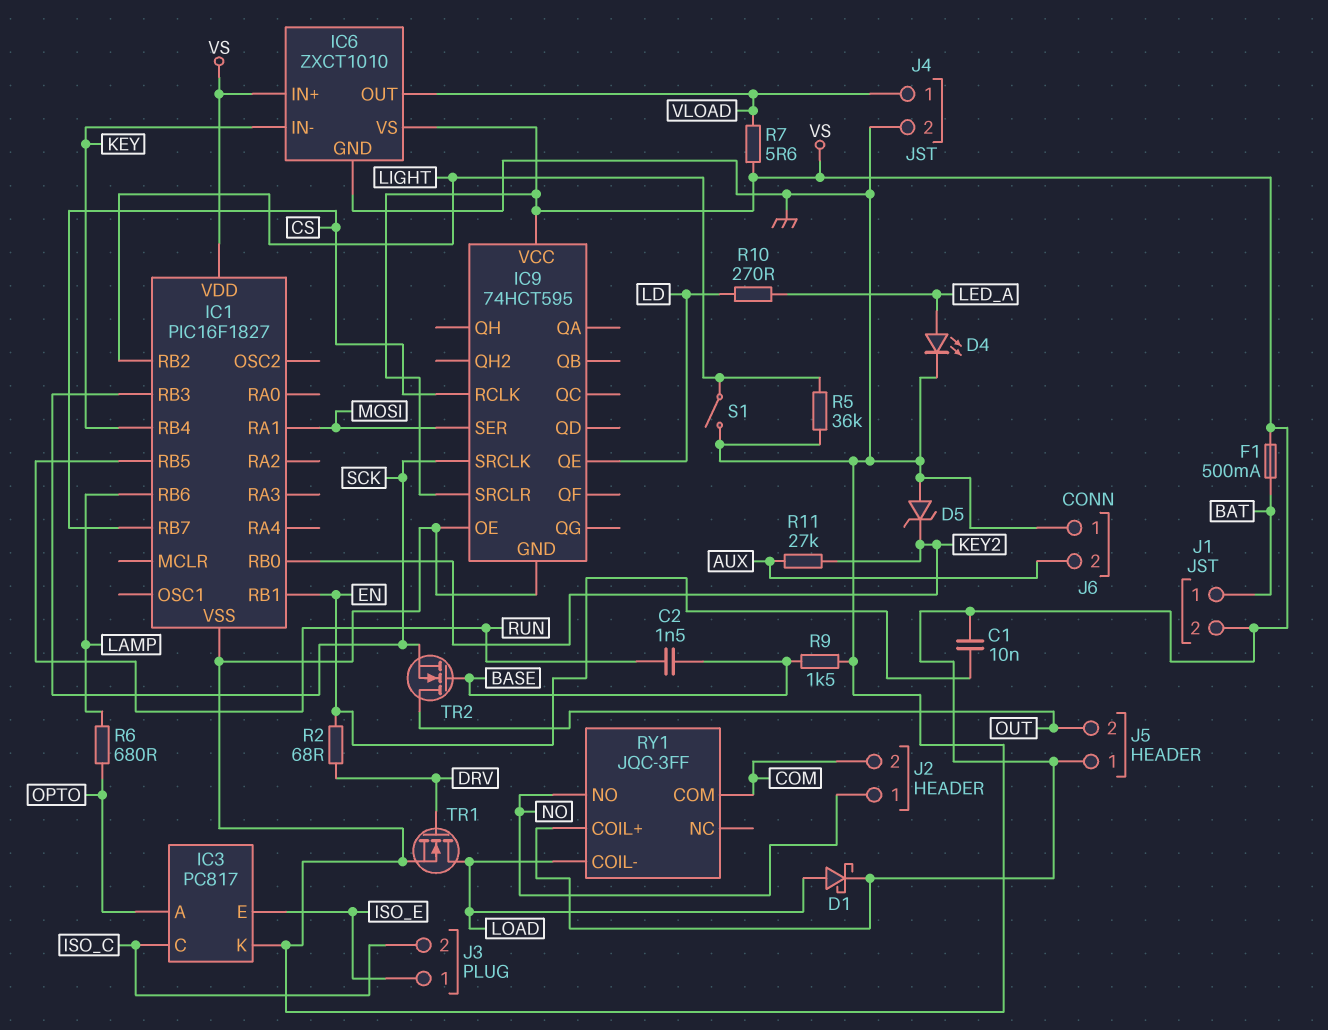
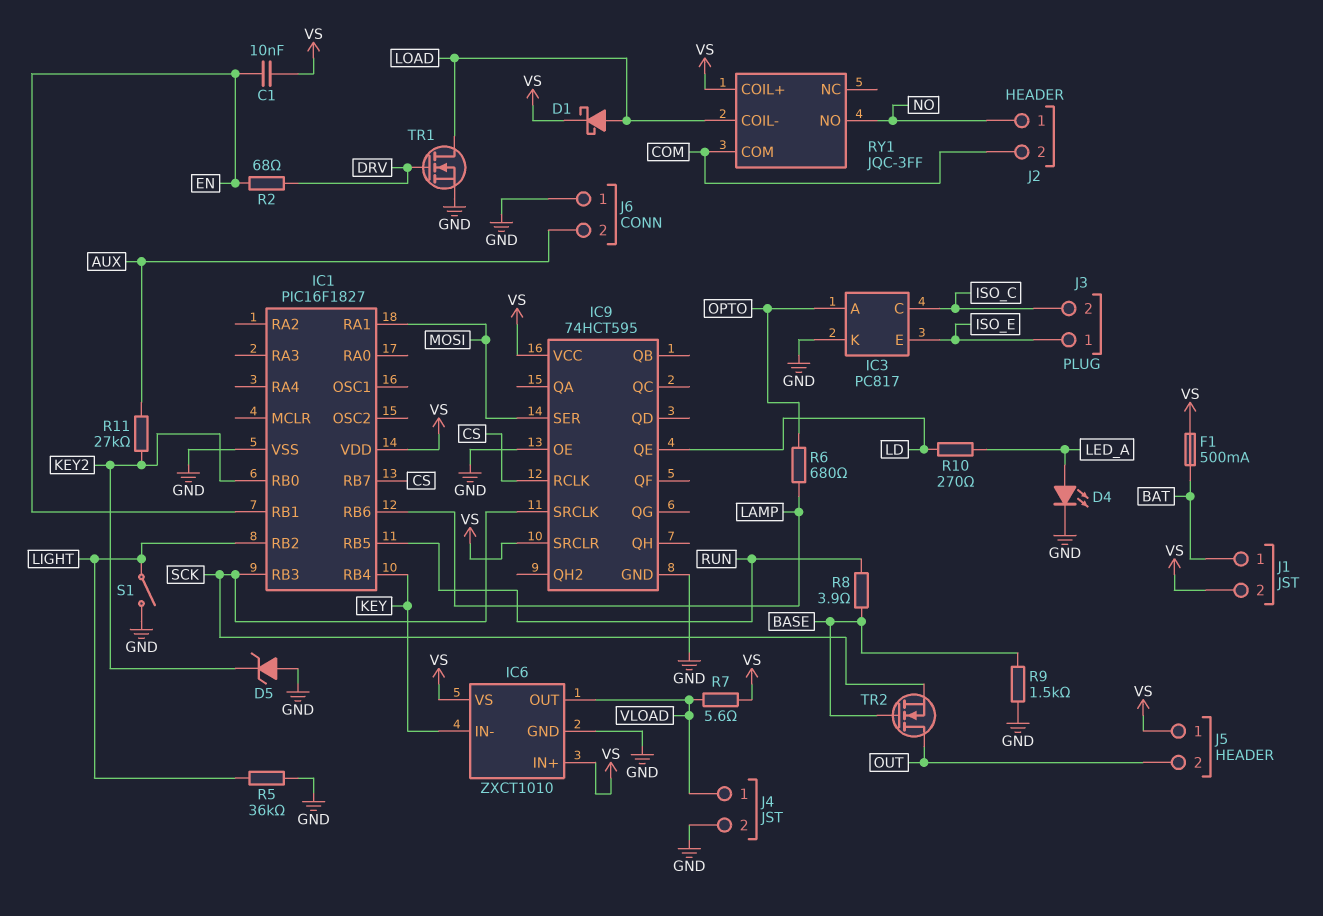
C2: 1.5nF (BASE, RUN) -> none
R8: none -> 3.9 (BASE, RUN)

